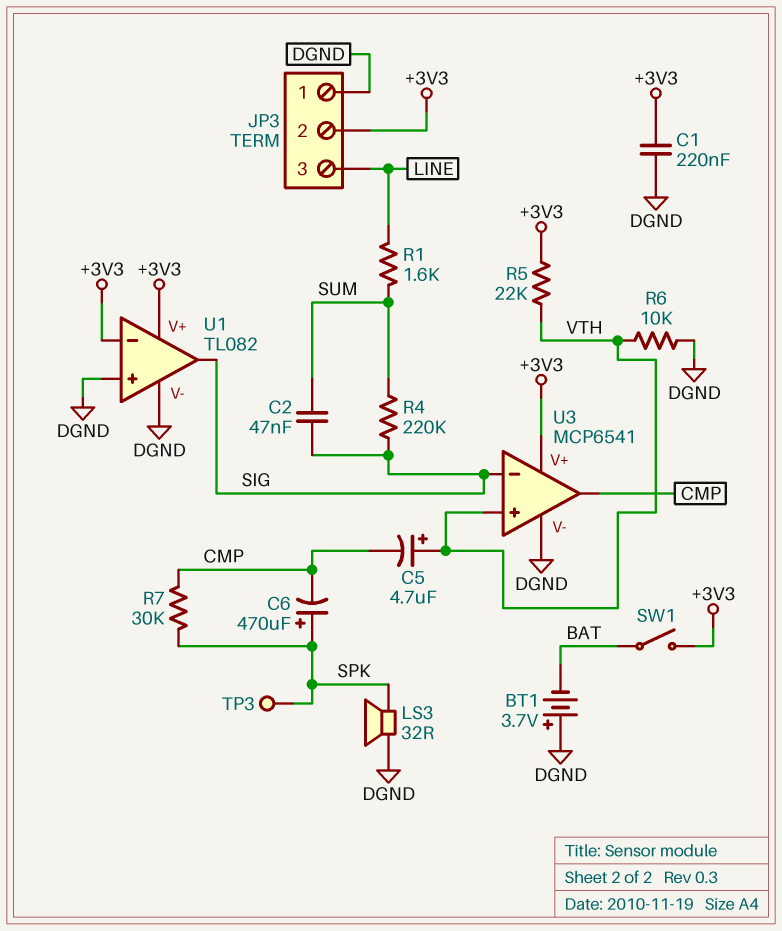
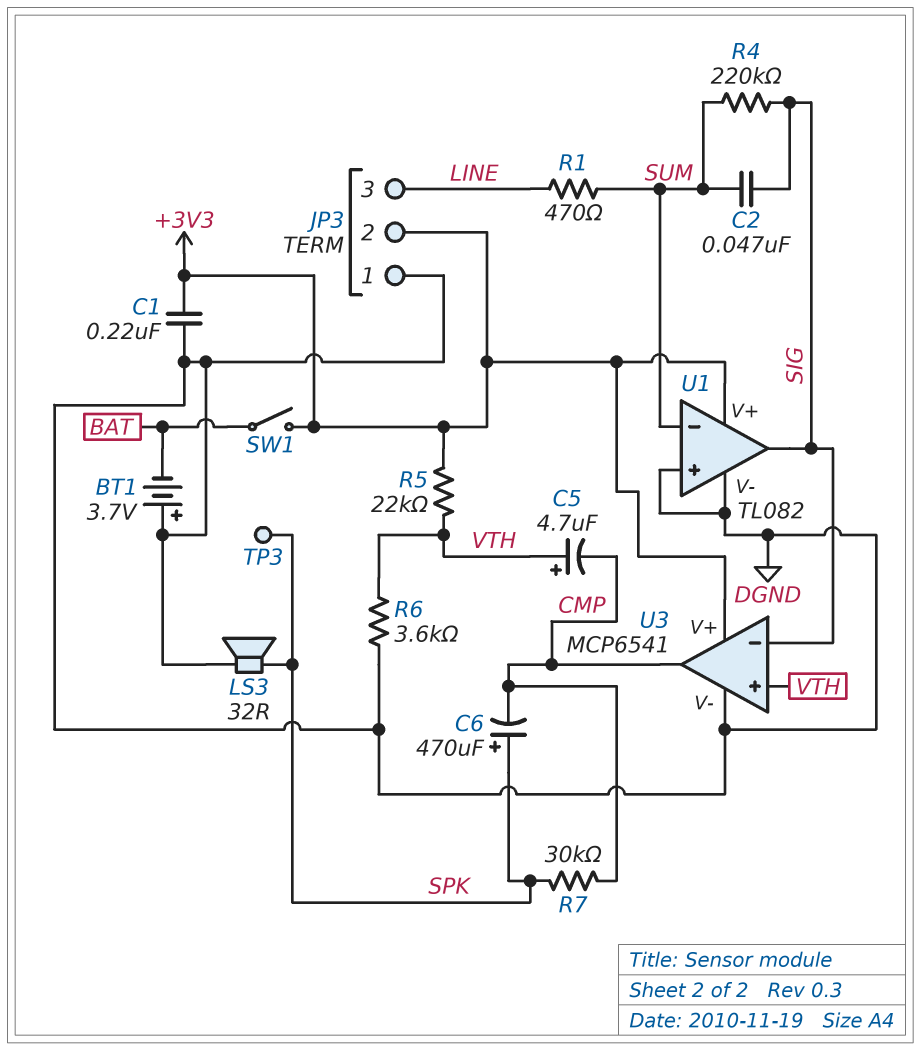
R1: 1.6k (LINE, SUM) -> 470 (LINE, SUM)
R6: 10k (DGND, VTH) -> 3.6k (DGND, VTH)
U1 pin in-: +3V3 -> SUM

